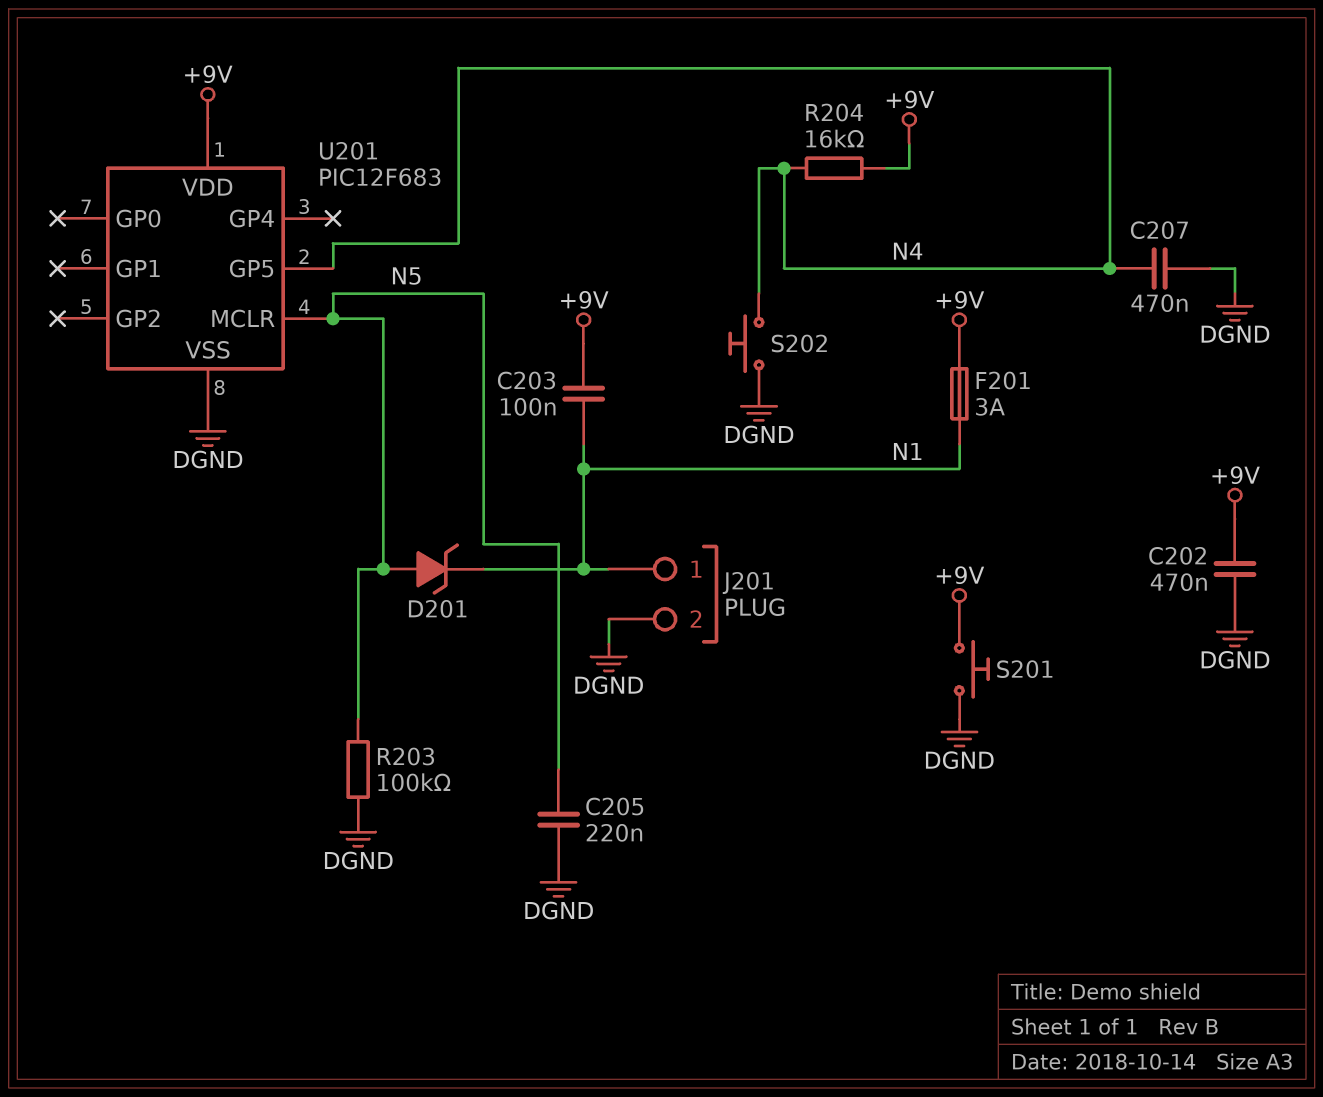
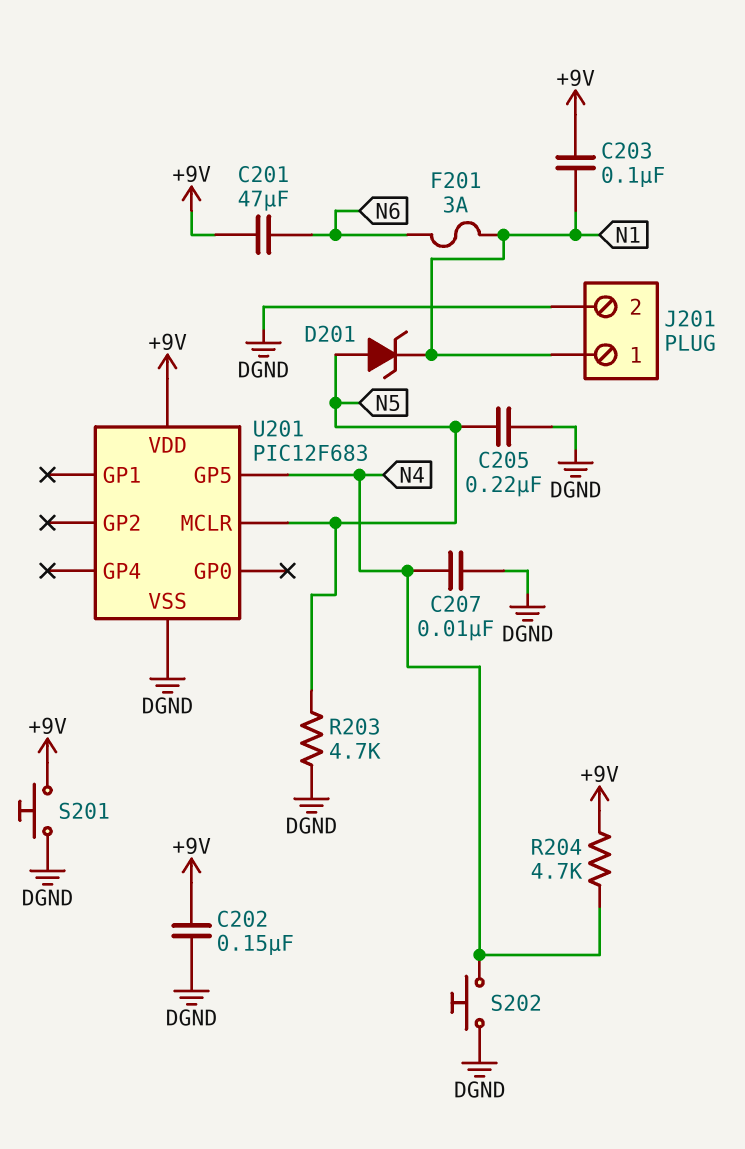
C201: none -> 47uF (+9V, N6)
C202: 470nF (+9V, DGND) -> 150nF (+9V, DGND)
C207: 470nF (DGND, N4) -> 10nF (DGND, N4)
F201: 3A (+9V, N1) -> 3A (N1, N6)
R203: 100k (DGND, N5) -> 4.7k (DGND, N5)
R204: 16k (+9V, N4) -> 4.7k (+9V, N4)

